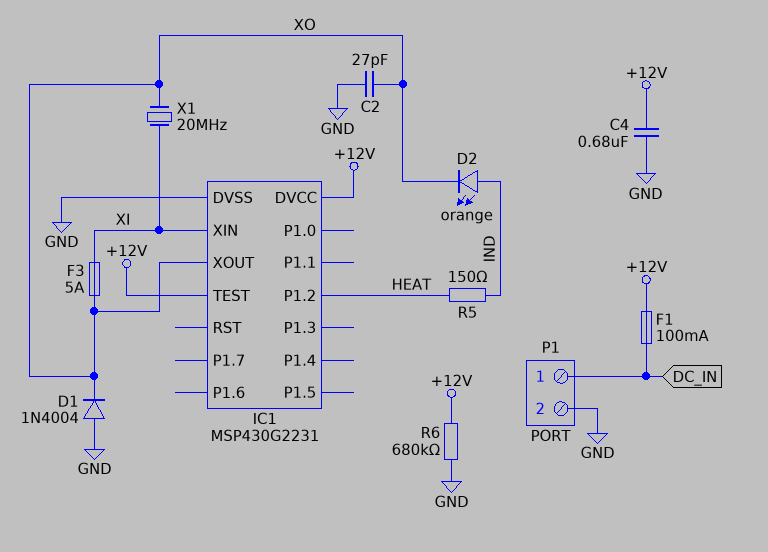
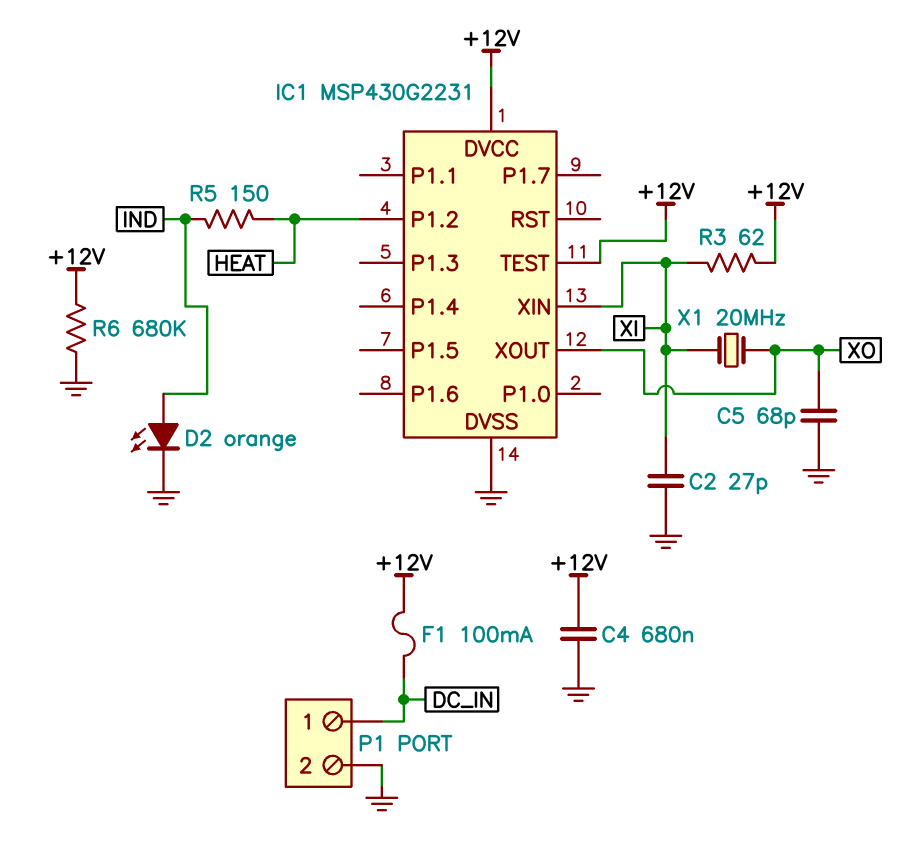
C2: 27pF (GND, XO) -> 27pF (GND, XI)
C5: none -> 68pF (GND, XO)
D1: diode 1N4004 (A GND, K XO) -> none
D2: LED orange (A IND, K XO) -> LED orange (A IND, K GND)
F3: 5A (XI, XO) -> none
R3: none -> 62 (+12V, XI)

